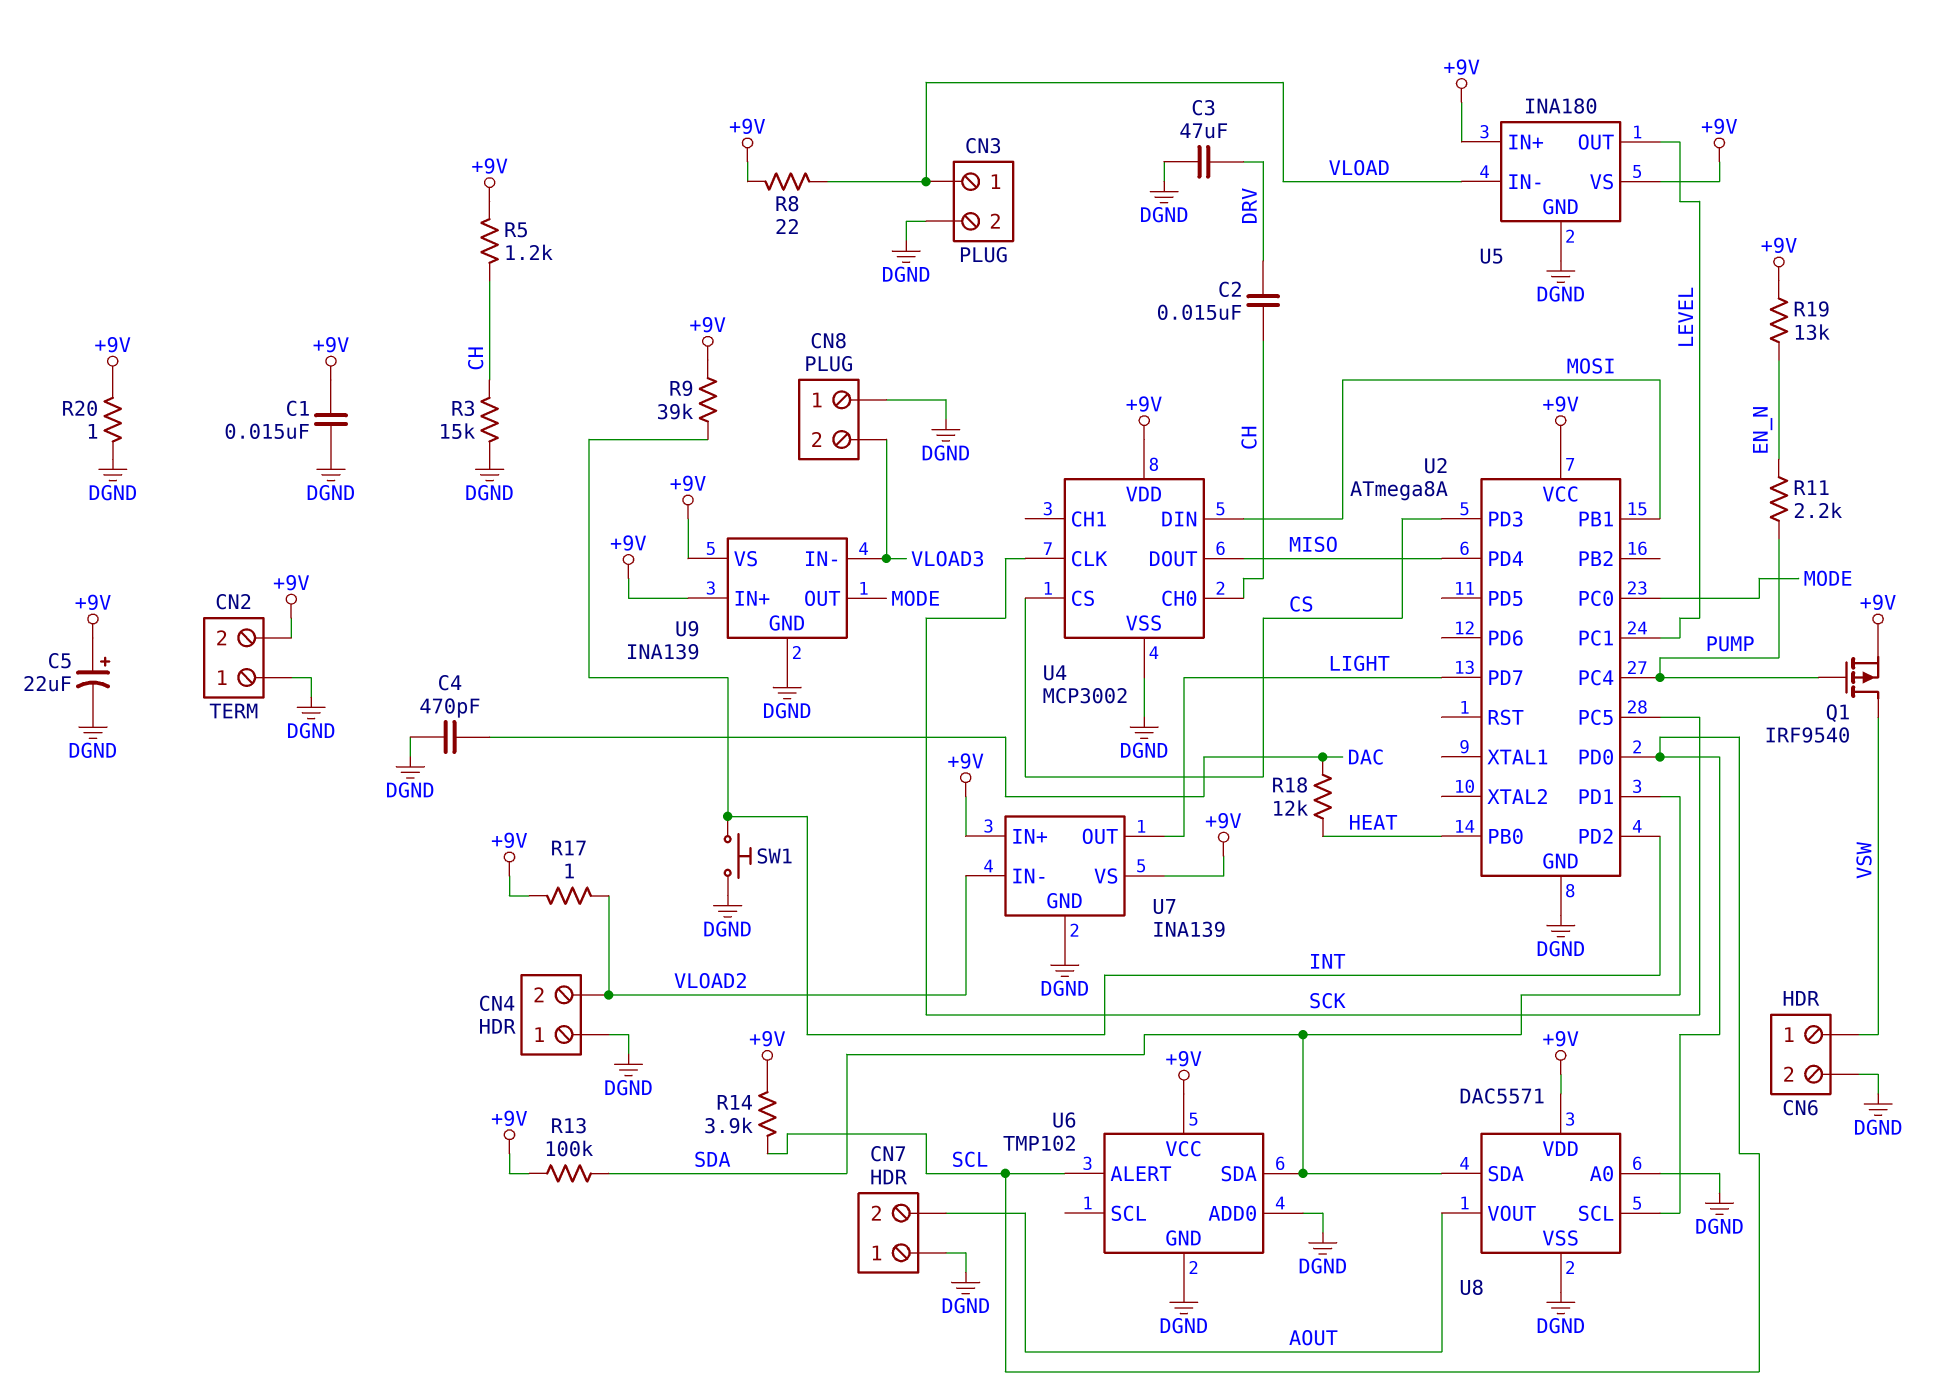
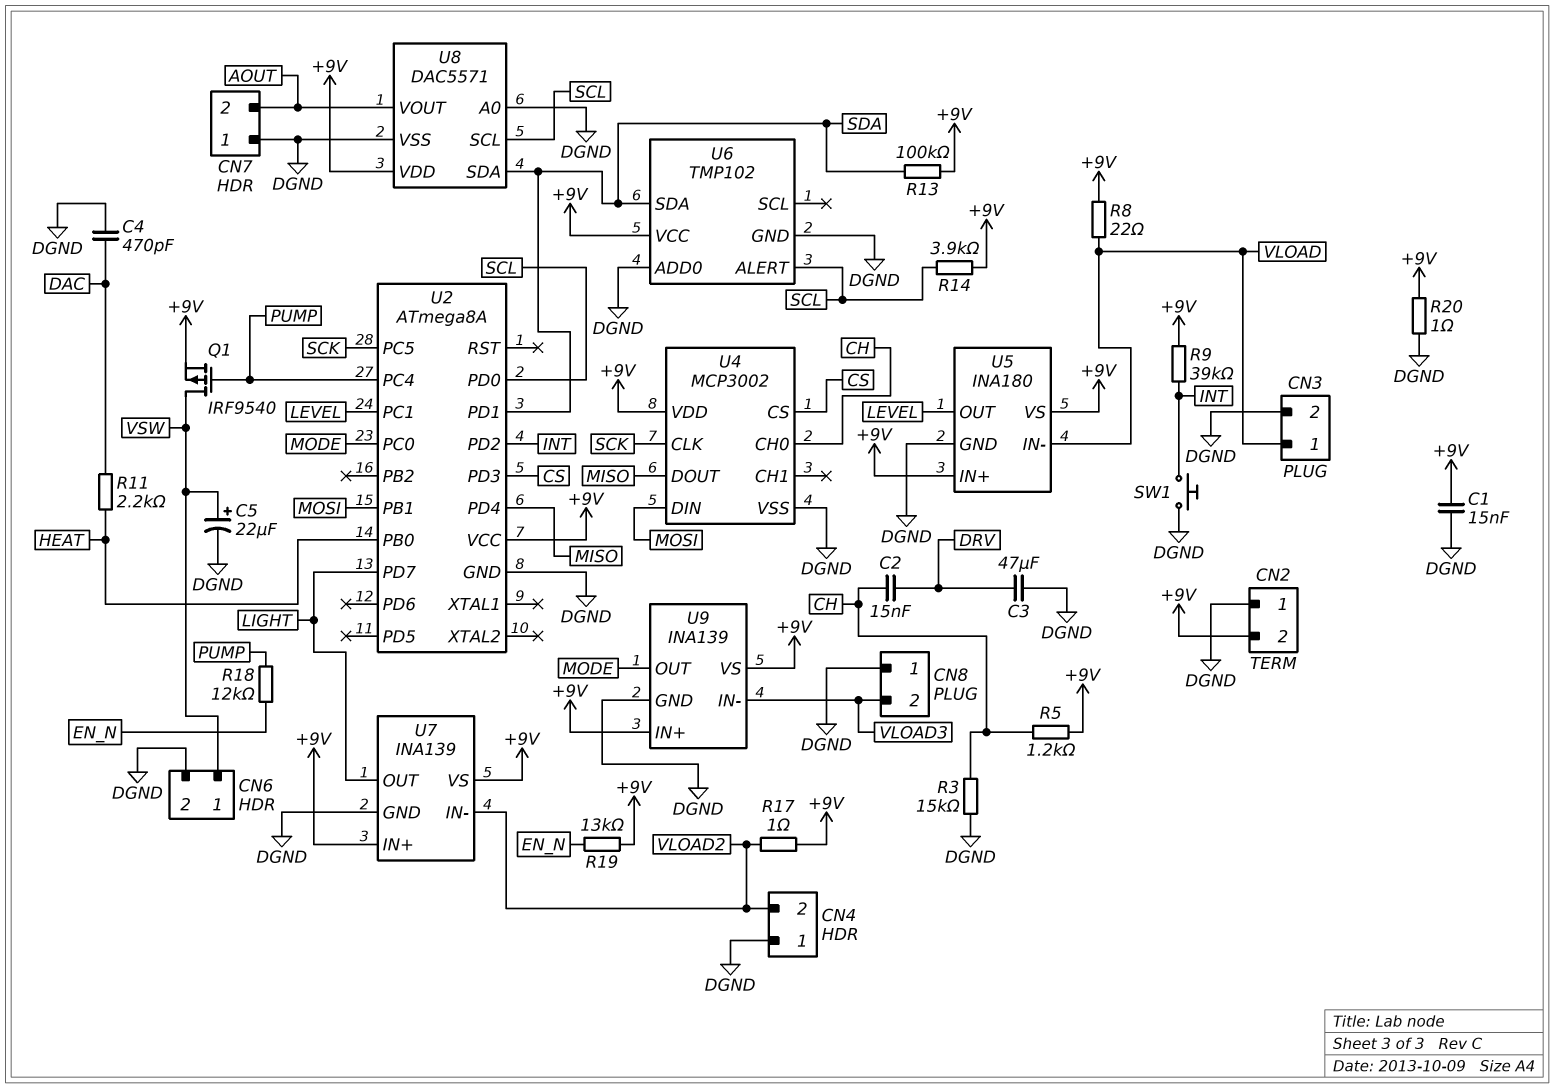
C5: 22uF (plus +9V, minus DGND) -> 22uF (plus VSW, minus DGND)
R11: 2.2k (EN_N, PUMP) -> 2.2k (DAC, HEAT)
R18: 12k (DAC, HEAT) -> 12k (EN_N, PUMP)

